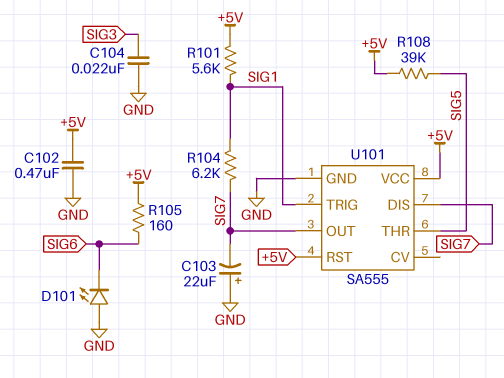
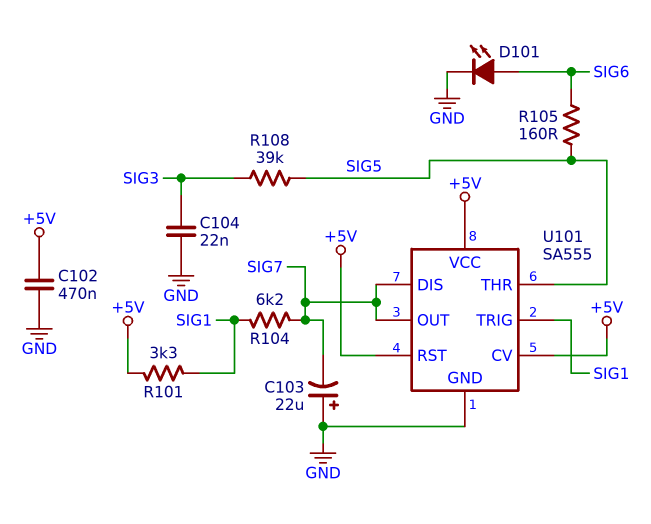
D101: LED (A GND, K SIG6) -> LED (A SIG6, K GND)
R101: 5.6k (+5V, SIG1) -> 3.3k (+5V, SIG1)
R105: 160 (+5V, SIG6) -> 160 (SIG5, SIG6)
R108: 39k (+5V, SIG5) -> 39k (SIG3, SIG5)
U101 pin CV: none -> +5V

